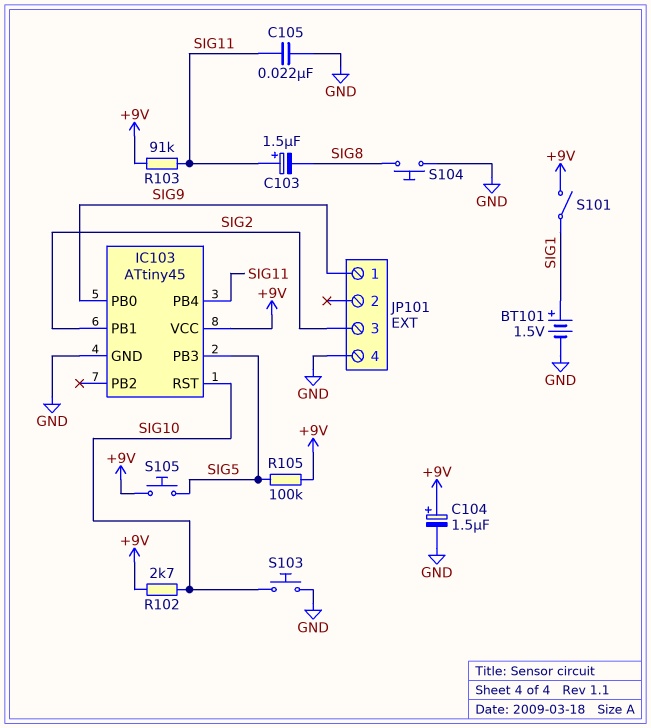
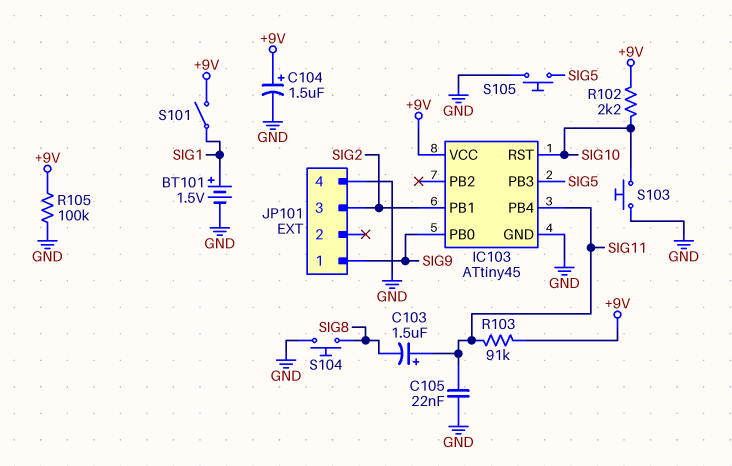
R102: 2.7k (+9V, SIG10) -> 2.2k (+9V, SIG10)
R105: 100k (+9V, SIG5) -> 100k (+9V, GND)
S105: button (+9V, SIG5) -> button (GND, SIG5)

